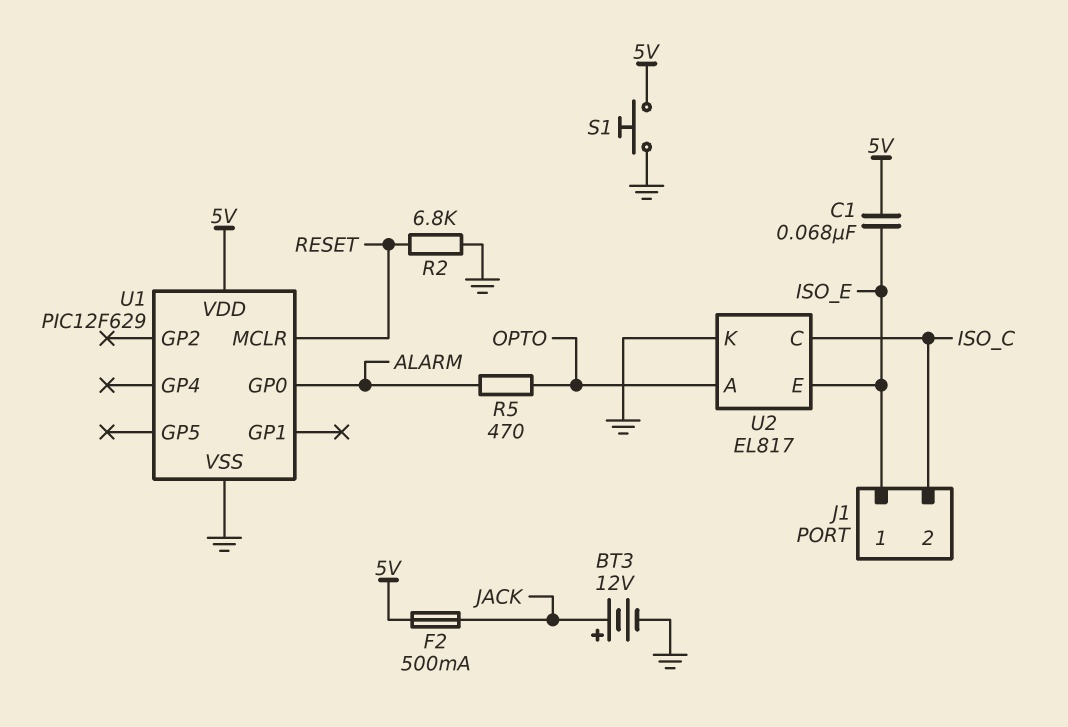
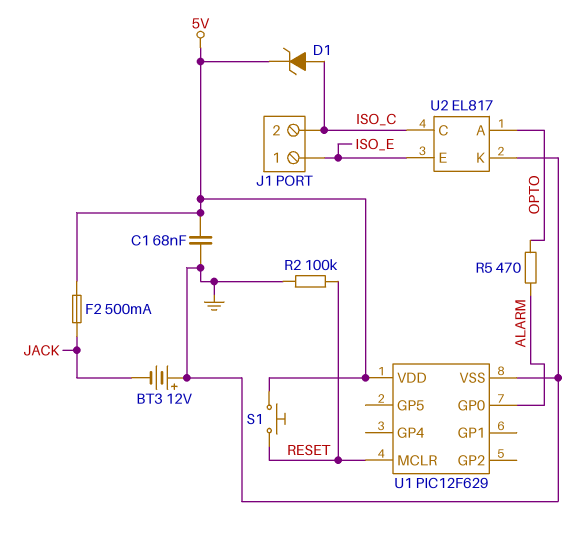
BT3: 12V (plus JACK, minus GND) -> 12V (plus GND, minus JACK)
C1: 68nF (5V, ISO_E) -> 68nF (5V, GND)
D1: none -> zener (A ISO_C, K 5V)
R2: 6.8k (GND, RESET) -> 100k (GND, RESET)
S1: button (5V, GND) -> button (5V, RESET)

